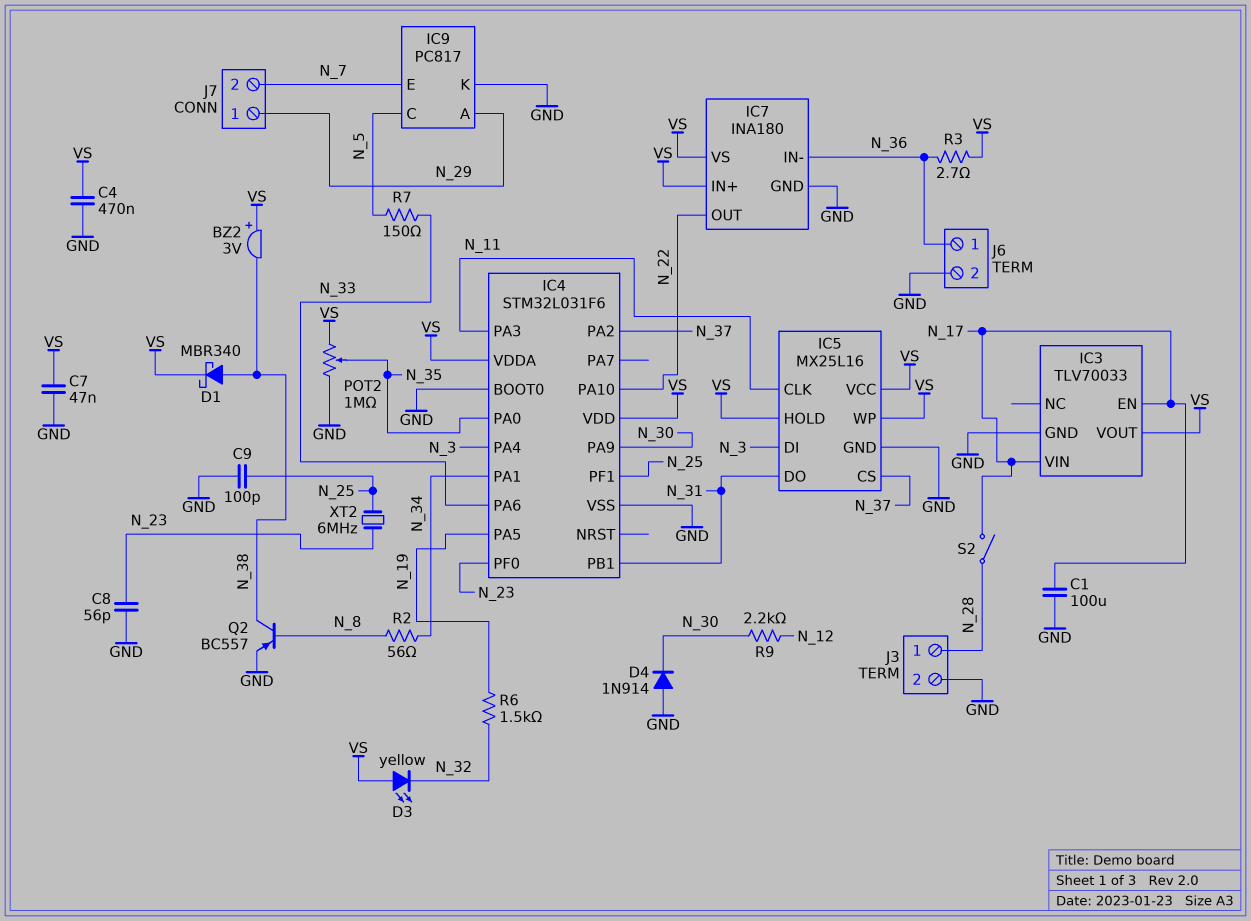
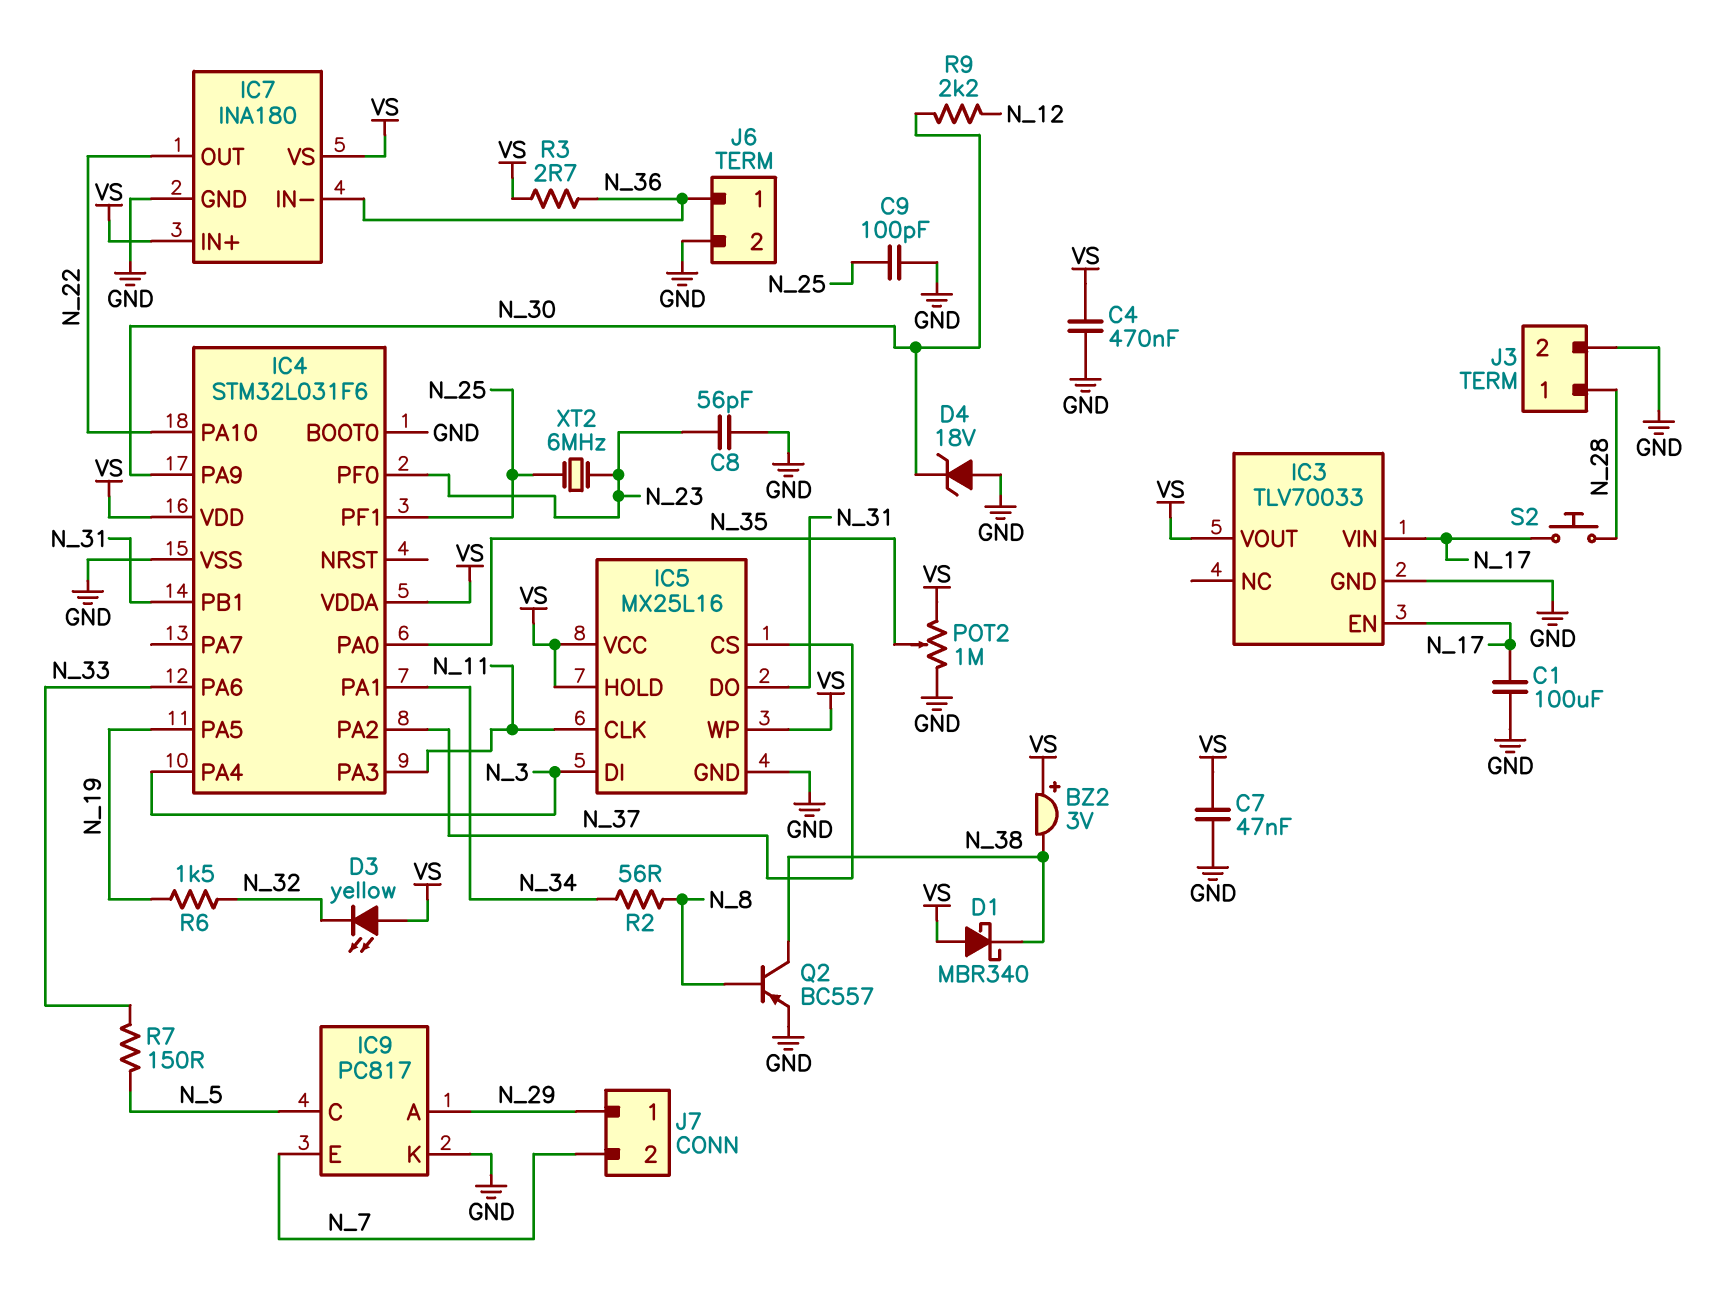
D1: schottky MBR340 (A N_38, K VS) -> schottky MBR340 (A VS, K N_38)
D4: diode 1N914 (A GND, K N_30) -> zener 18V (A GND, K N_30)
S2: switch (N_17, N_28) -> button (N_17, N_28)

